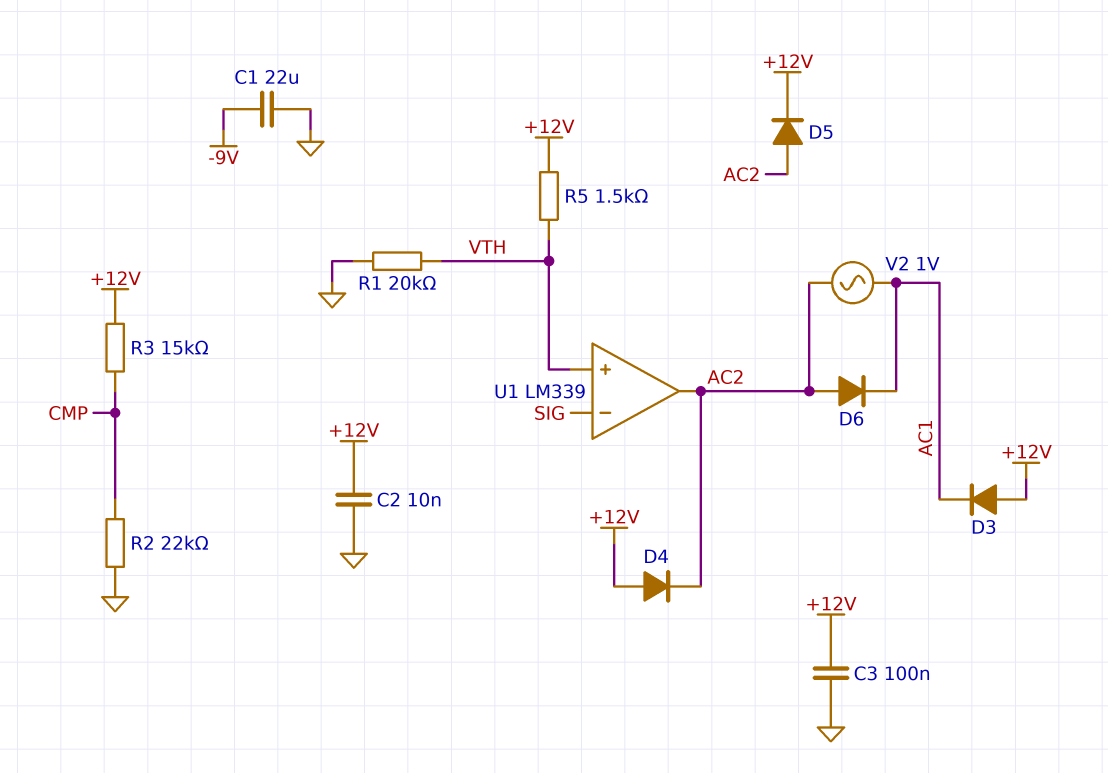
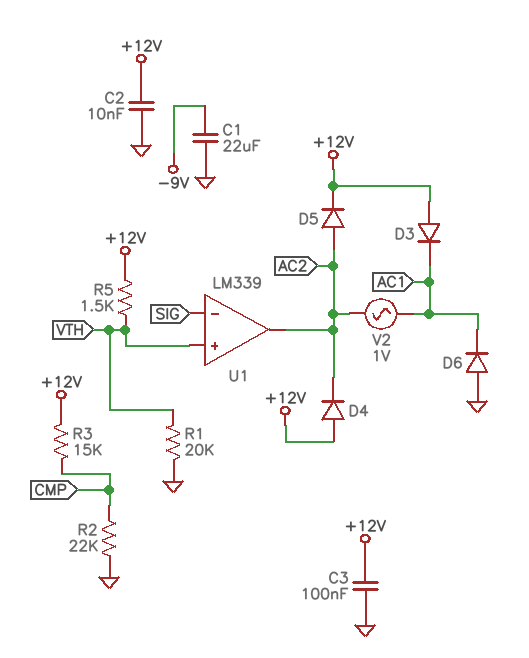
D6: diode (A AC2, K AC1) -> diode (A GND, K AC1)

